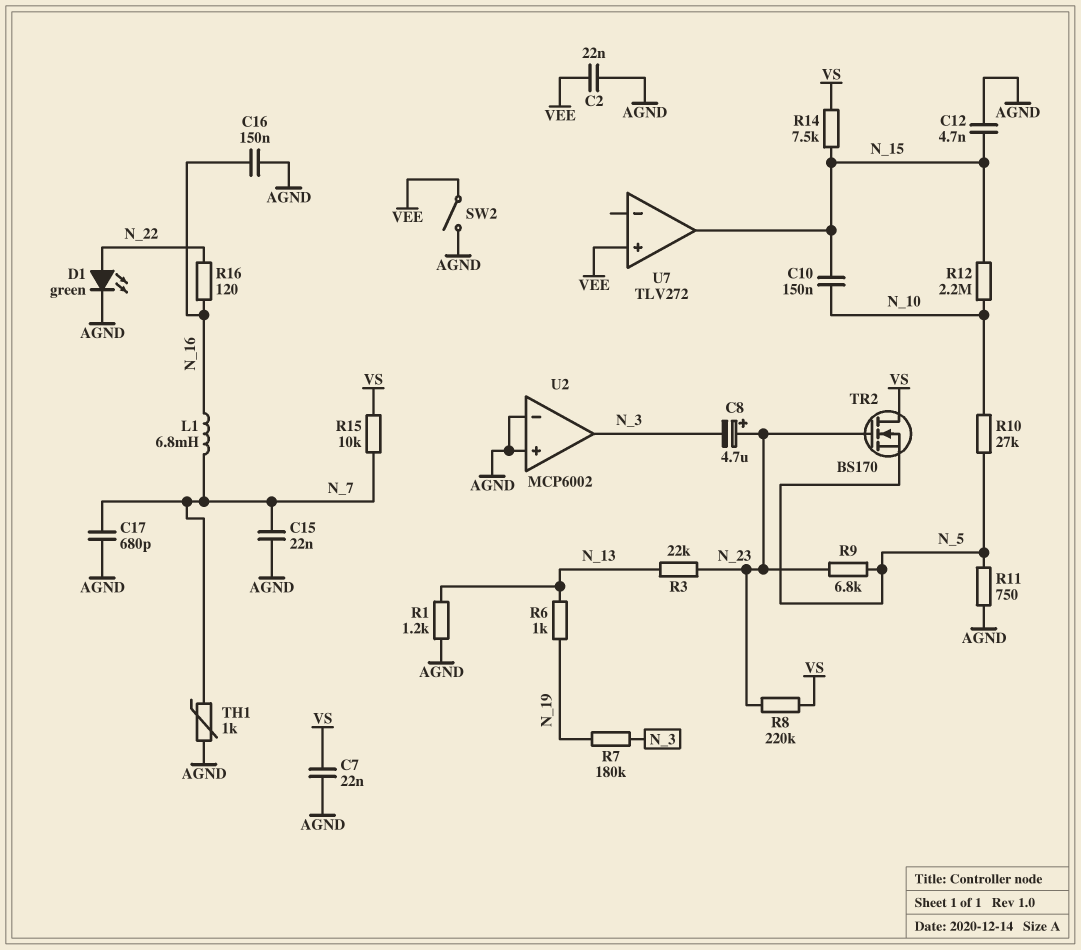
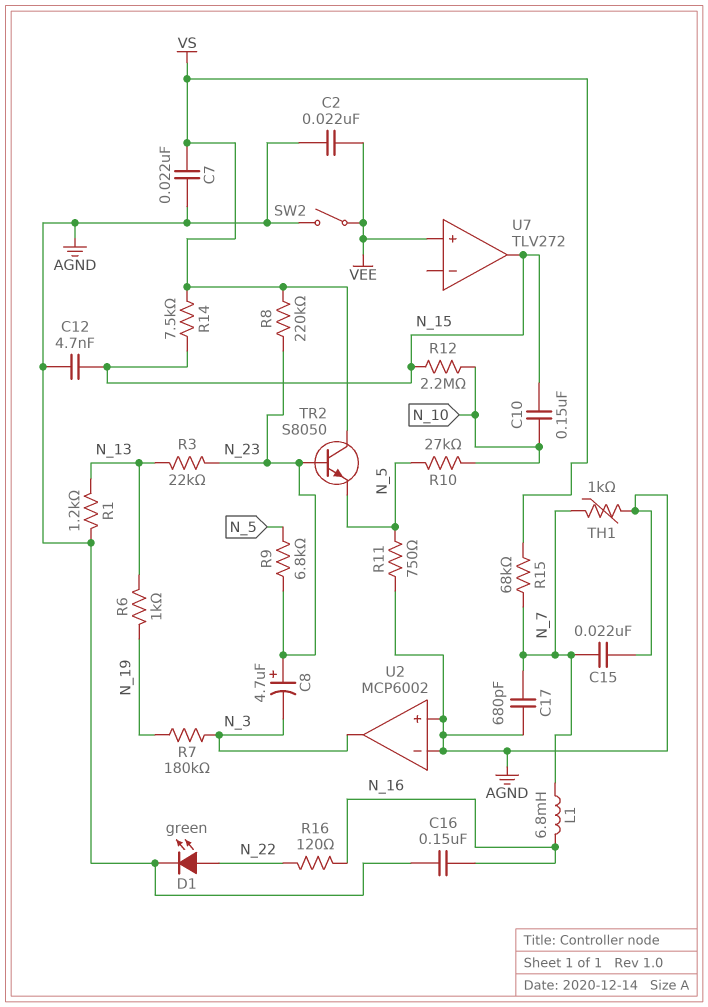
R15: 10k (N_7, VS) -> 68k (N_7, VS)
TR2: NMOS BS170 (G N_23, D VS, S N_5) -> NPN S8050 (B N_23, C VS, E N_5)

